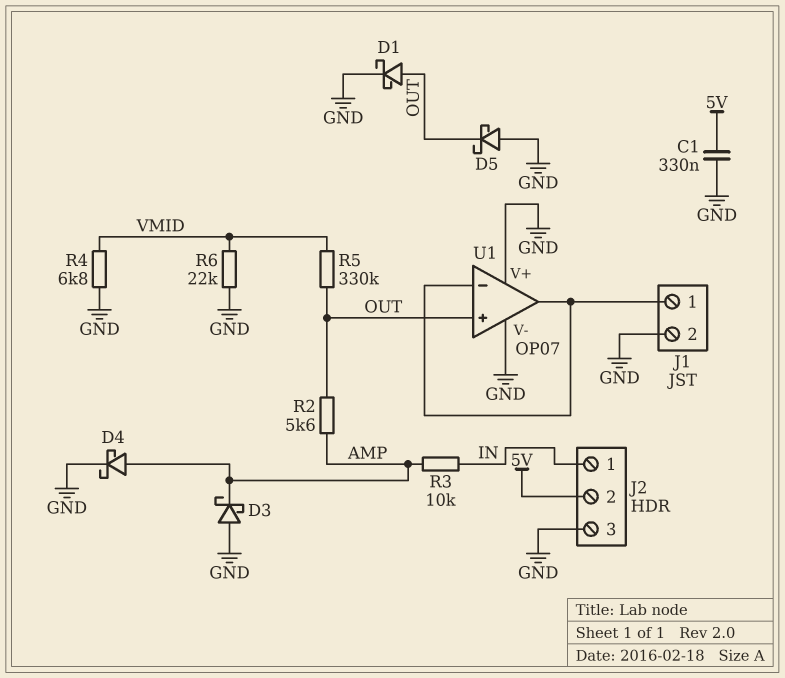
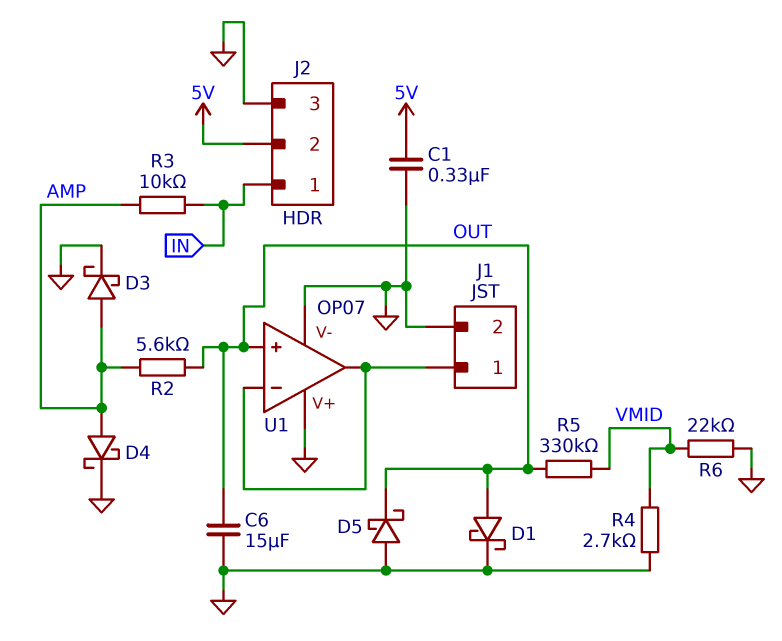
C6: none -> 15uF (GND, OUT)
D3: schottky (A GND, K AMP) -> schottky (A AMP, K GND)
R4: 6.8k (GND, VMID) -> 2.7k (GND, VMID)

